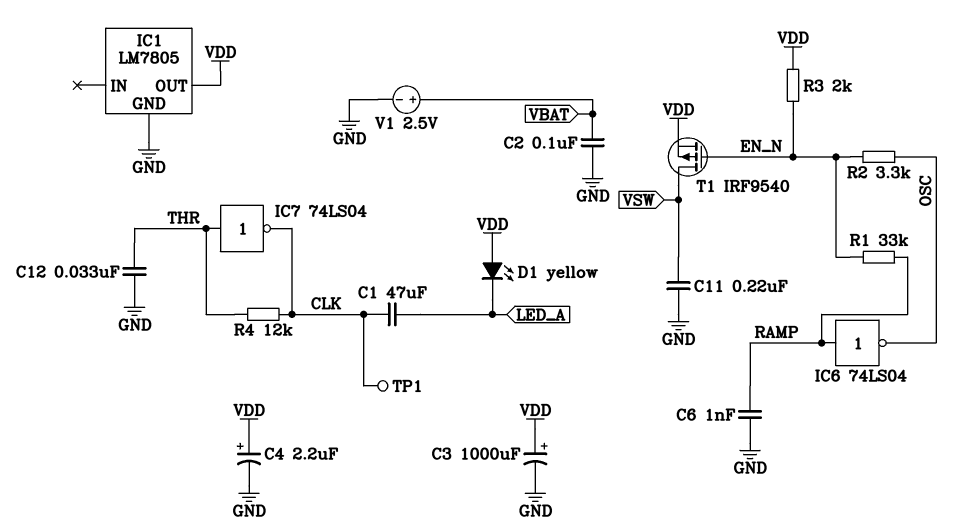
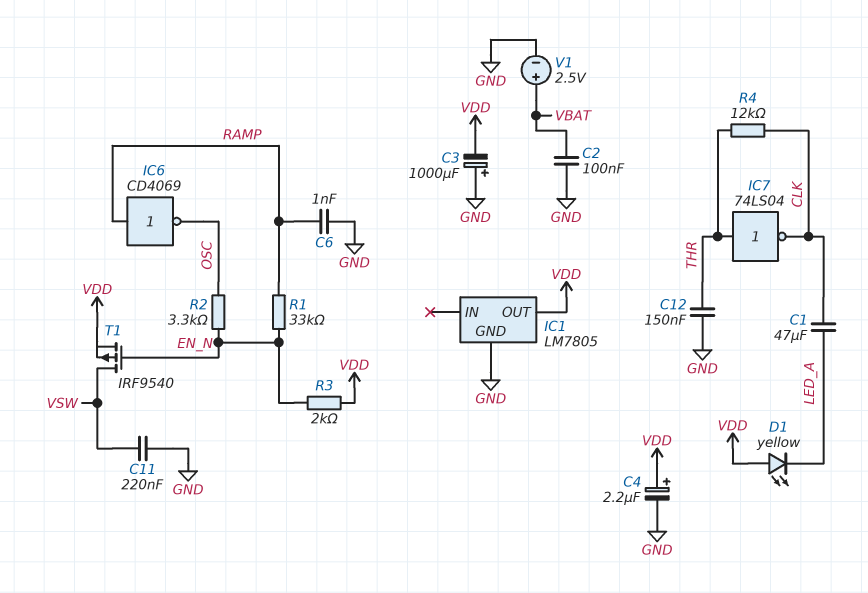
C3: 1000uF (plus VDD, minus GND) -> 1000uF (plus GND, minus VDD)
C12: 33nF (GND, THR) -> 150nF (GND, THR)
IC6: NOT 74LS04 (in RAMP, out OSC) -> NOT CD4069 (in RAMP, out OSC)
TP1: test point (CLK) -> none

